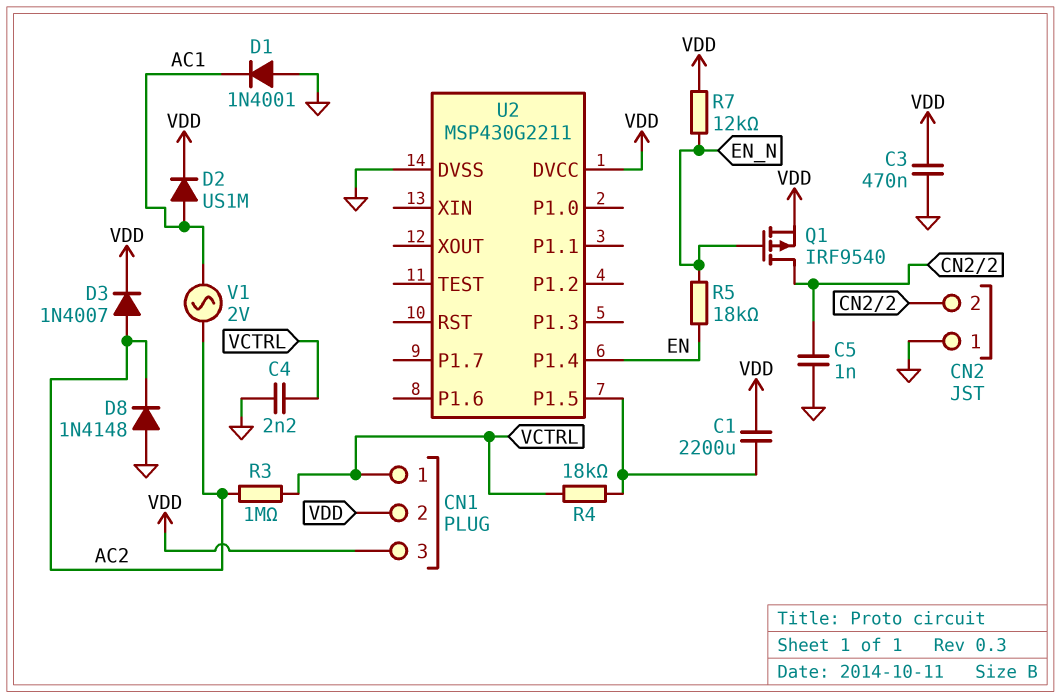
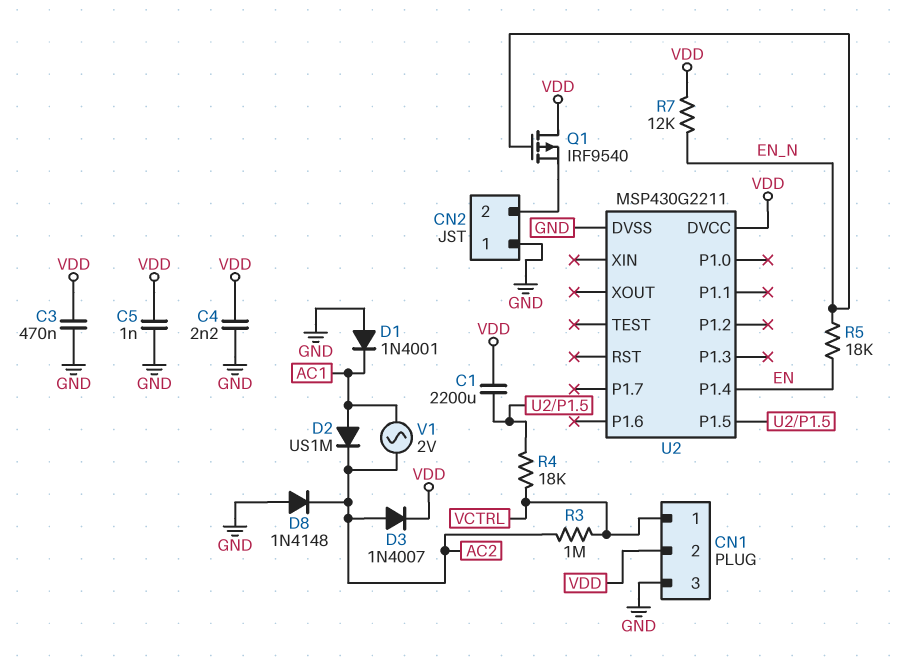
C4: 2.2nF (GND, VCTRL) -> 2.2nF (GND, VDD)
C5: 1nF (CN2/2, GND) -> 1nF (GND, VDD)
CN1 pin 3: VDD -> GND
D2: diode US1M (A AC1, K VDD) -> diode US1M (A AC1, K AC2)
Q1: PMOS IRF9540 (G EN_N, D CN2/2, S VDD) -> PMOS IRF9540 (G EN_N, D VDD, S CN2/2)

